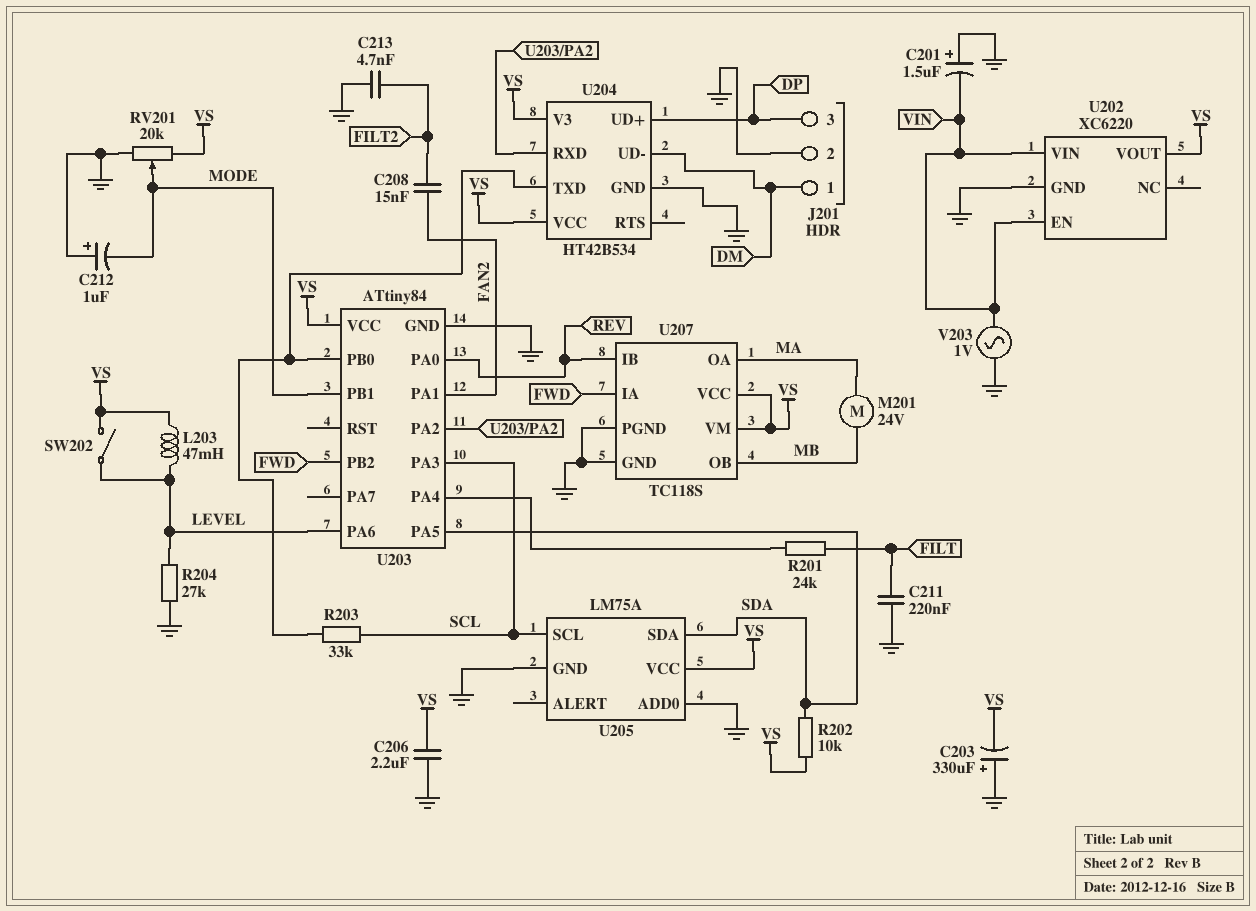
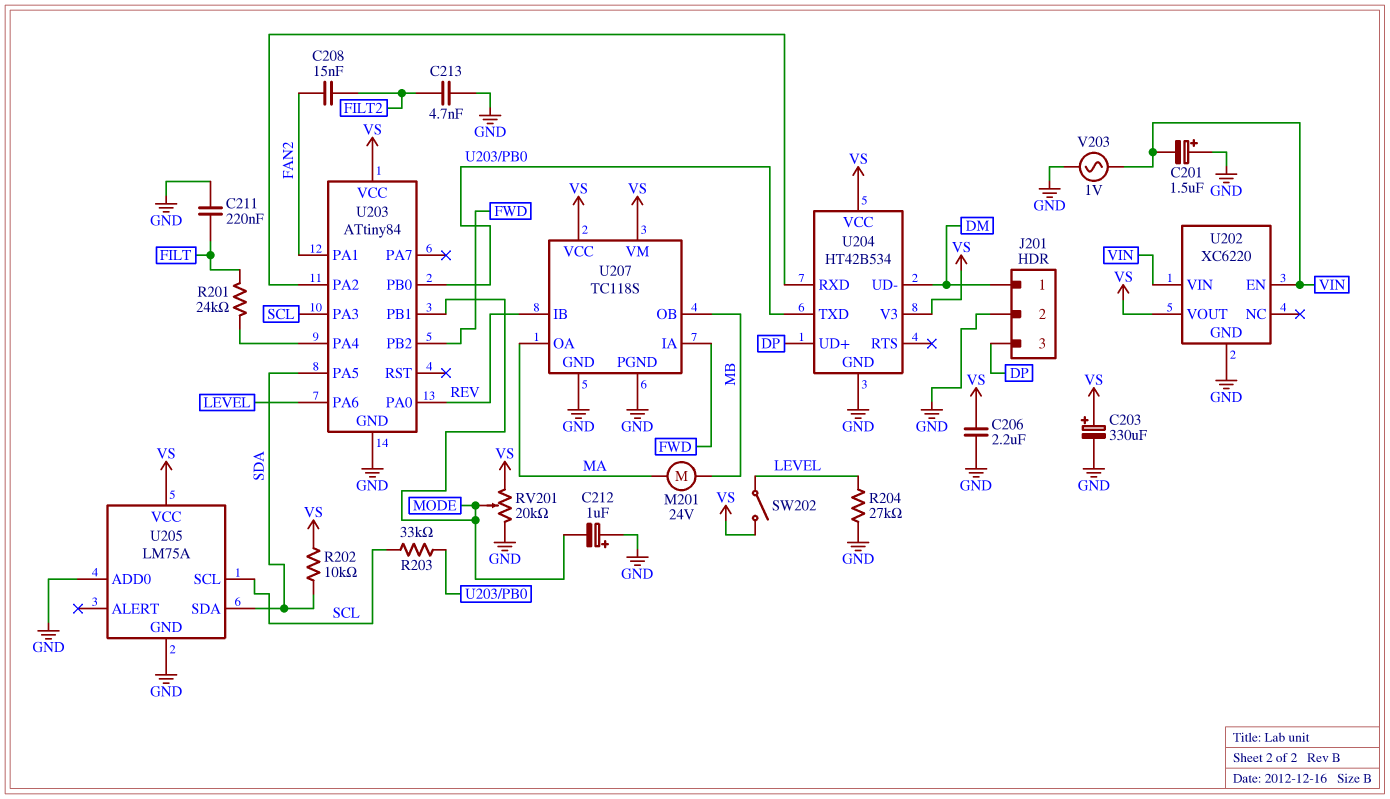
C203: 330uF (plus GND, minus VS) -> 330uF (plus VS, minus GND)
L203: 47mH (LEVEL, VS) -> none

